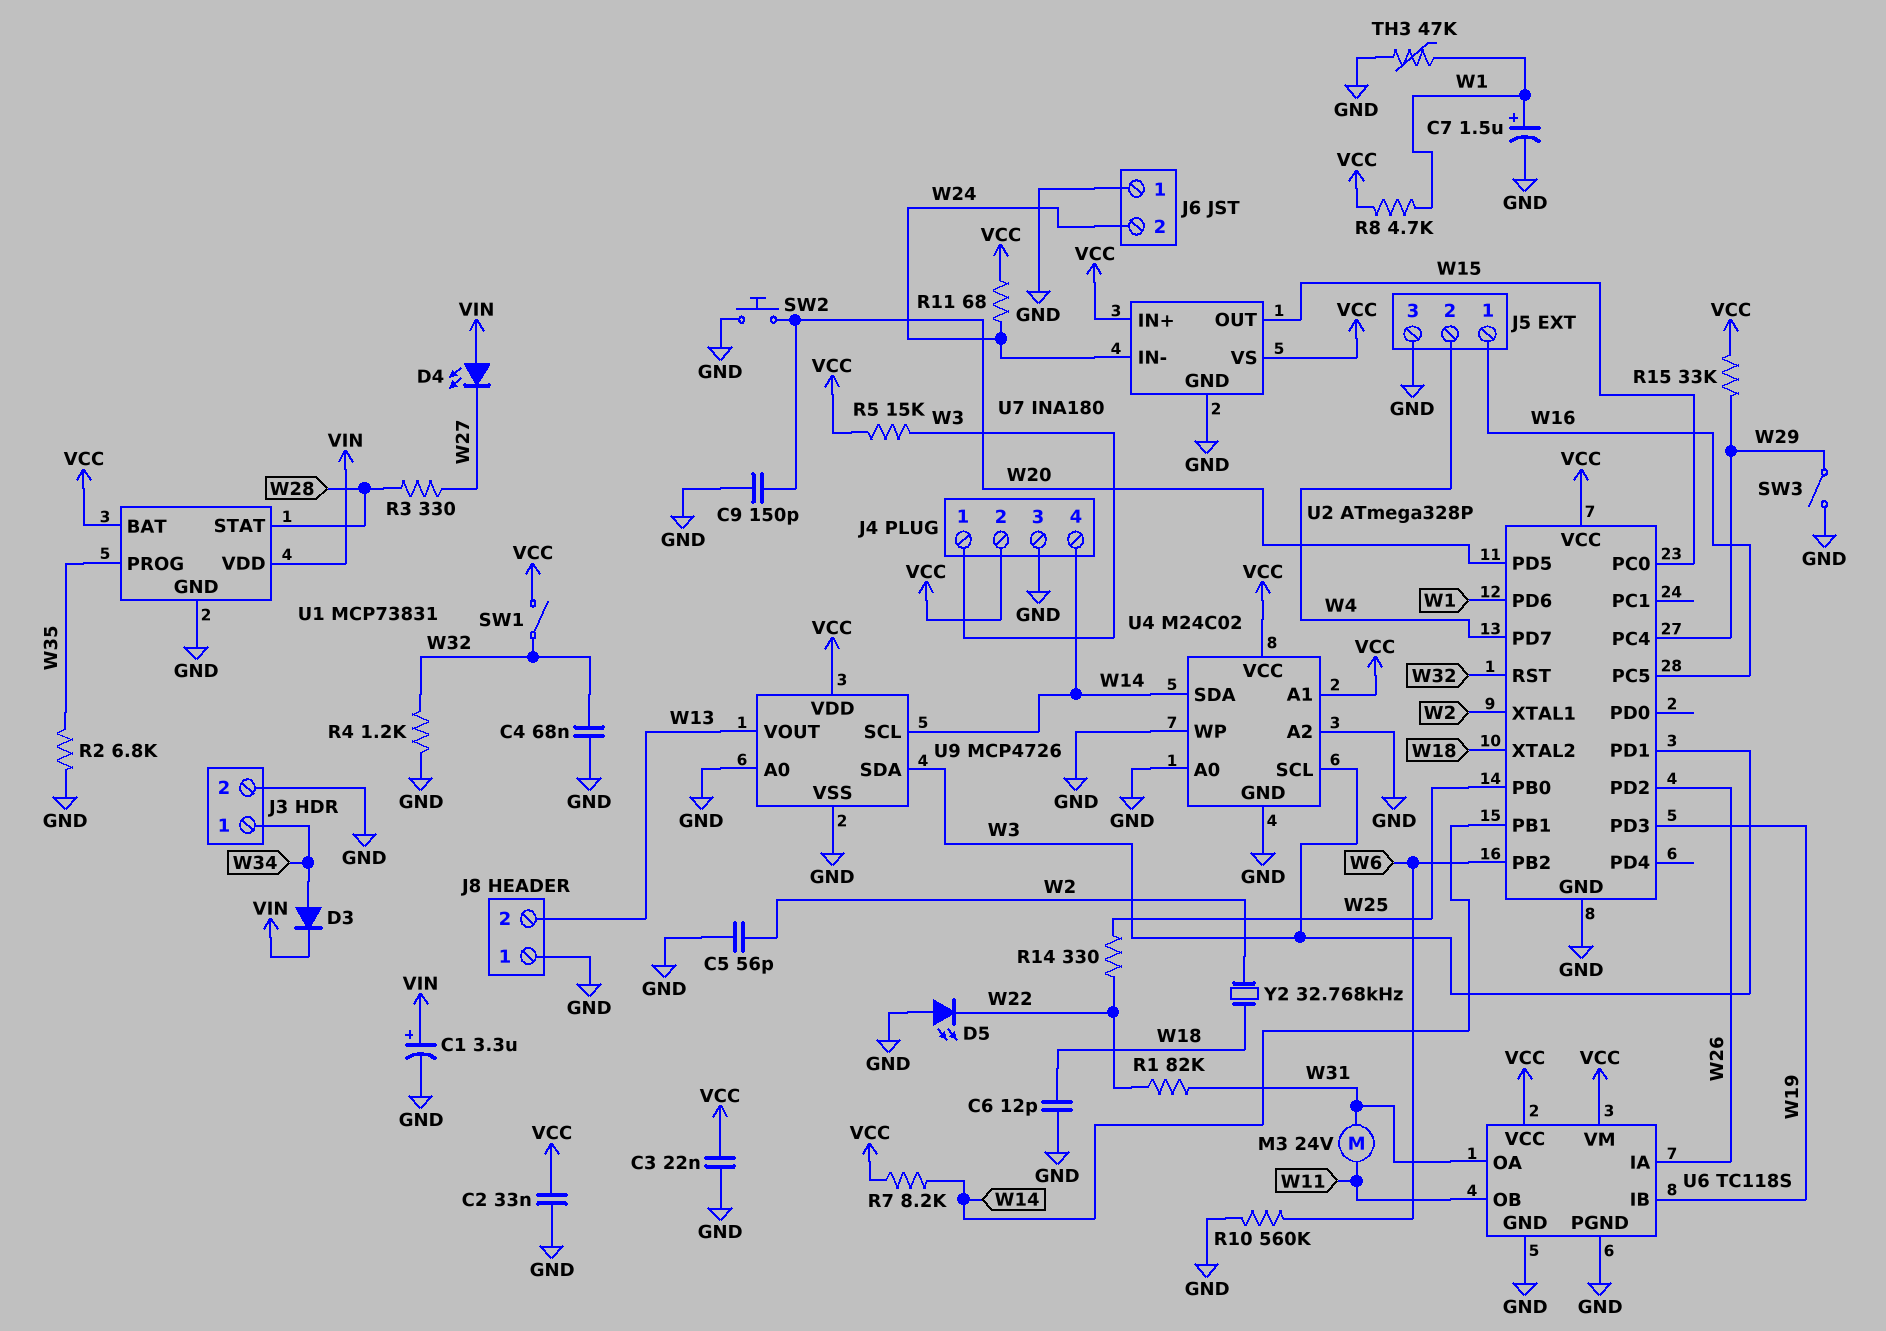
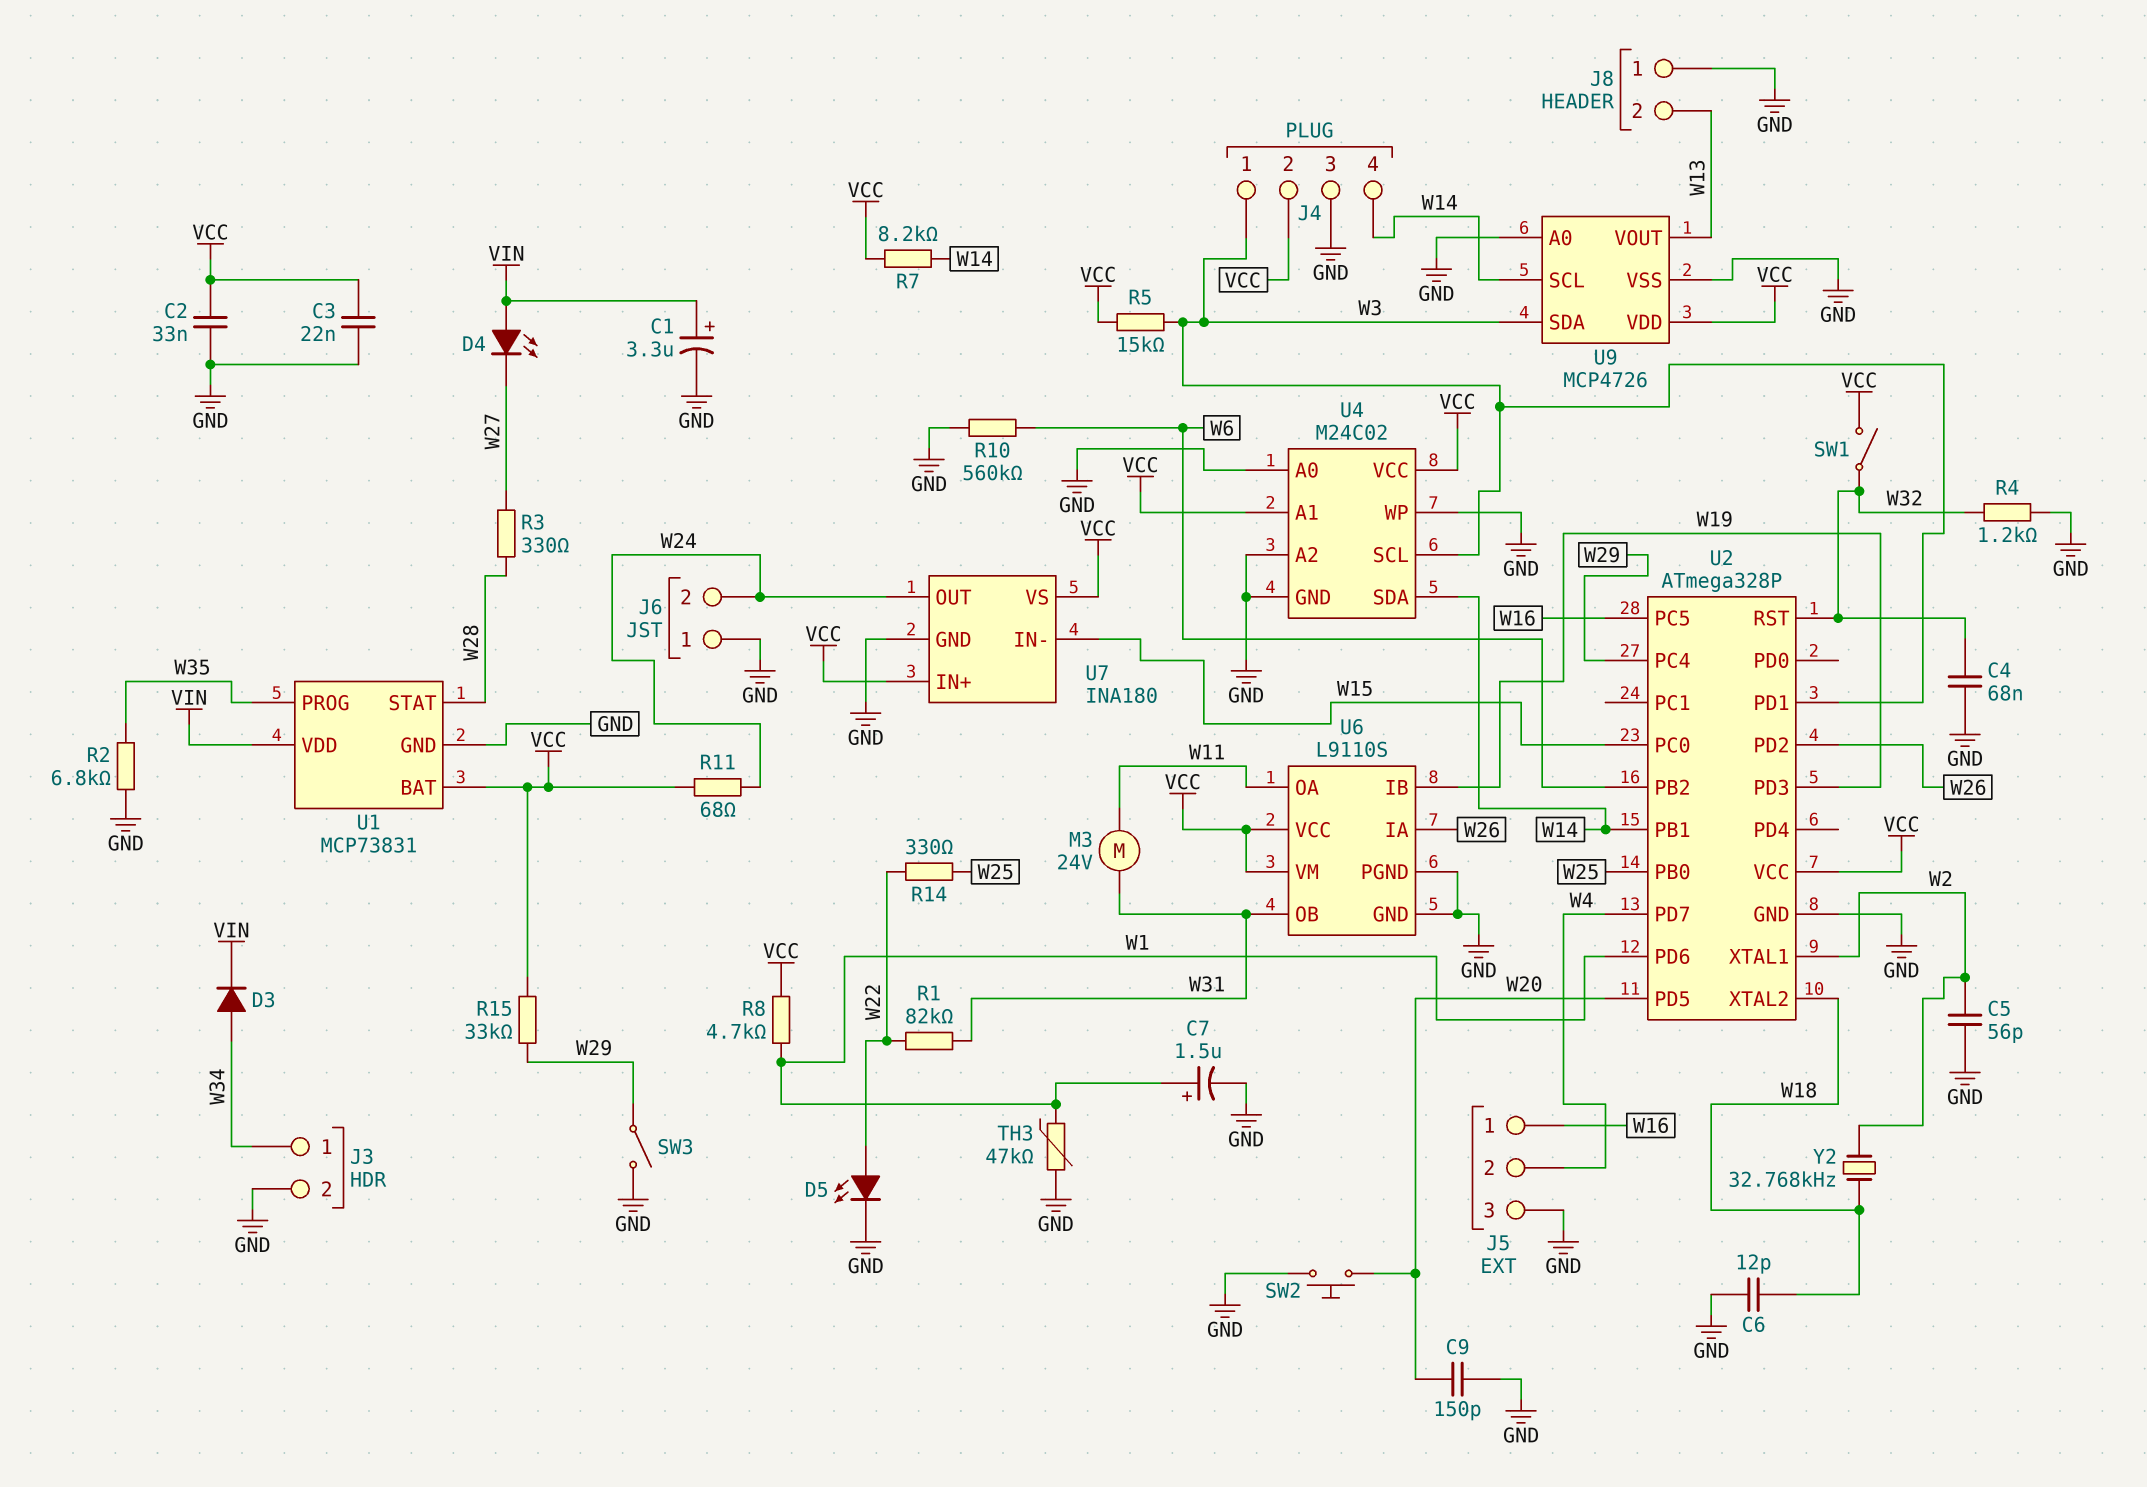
D5: LED (A GND, K W22) -> LED (A W22, K GND)
U6: TC118S -> L9110S
U6 pin OA: W31 -> W11
U6 pin OB: W11 -> W31
U7 pin IN-: W24 -> W15
U7 pin OUT: W15 -> W24

